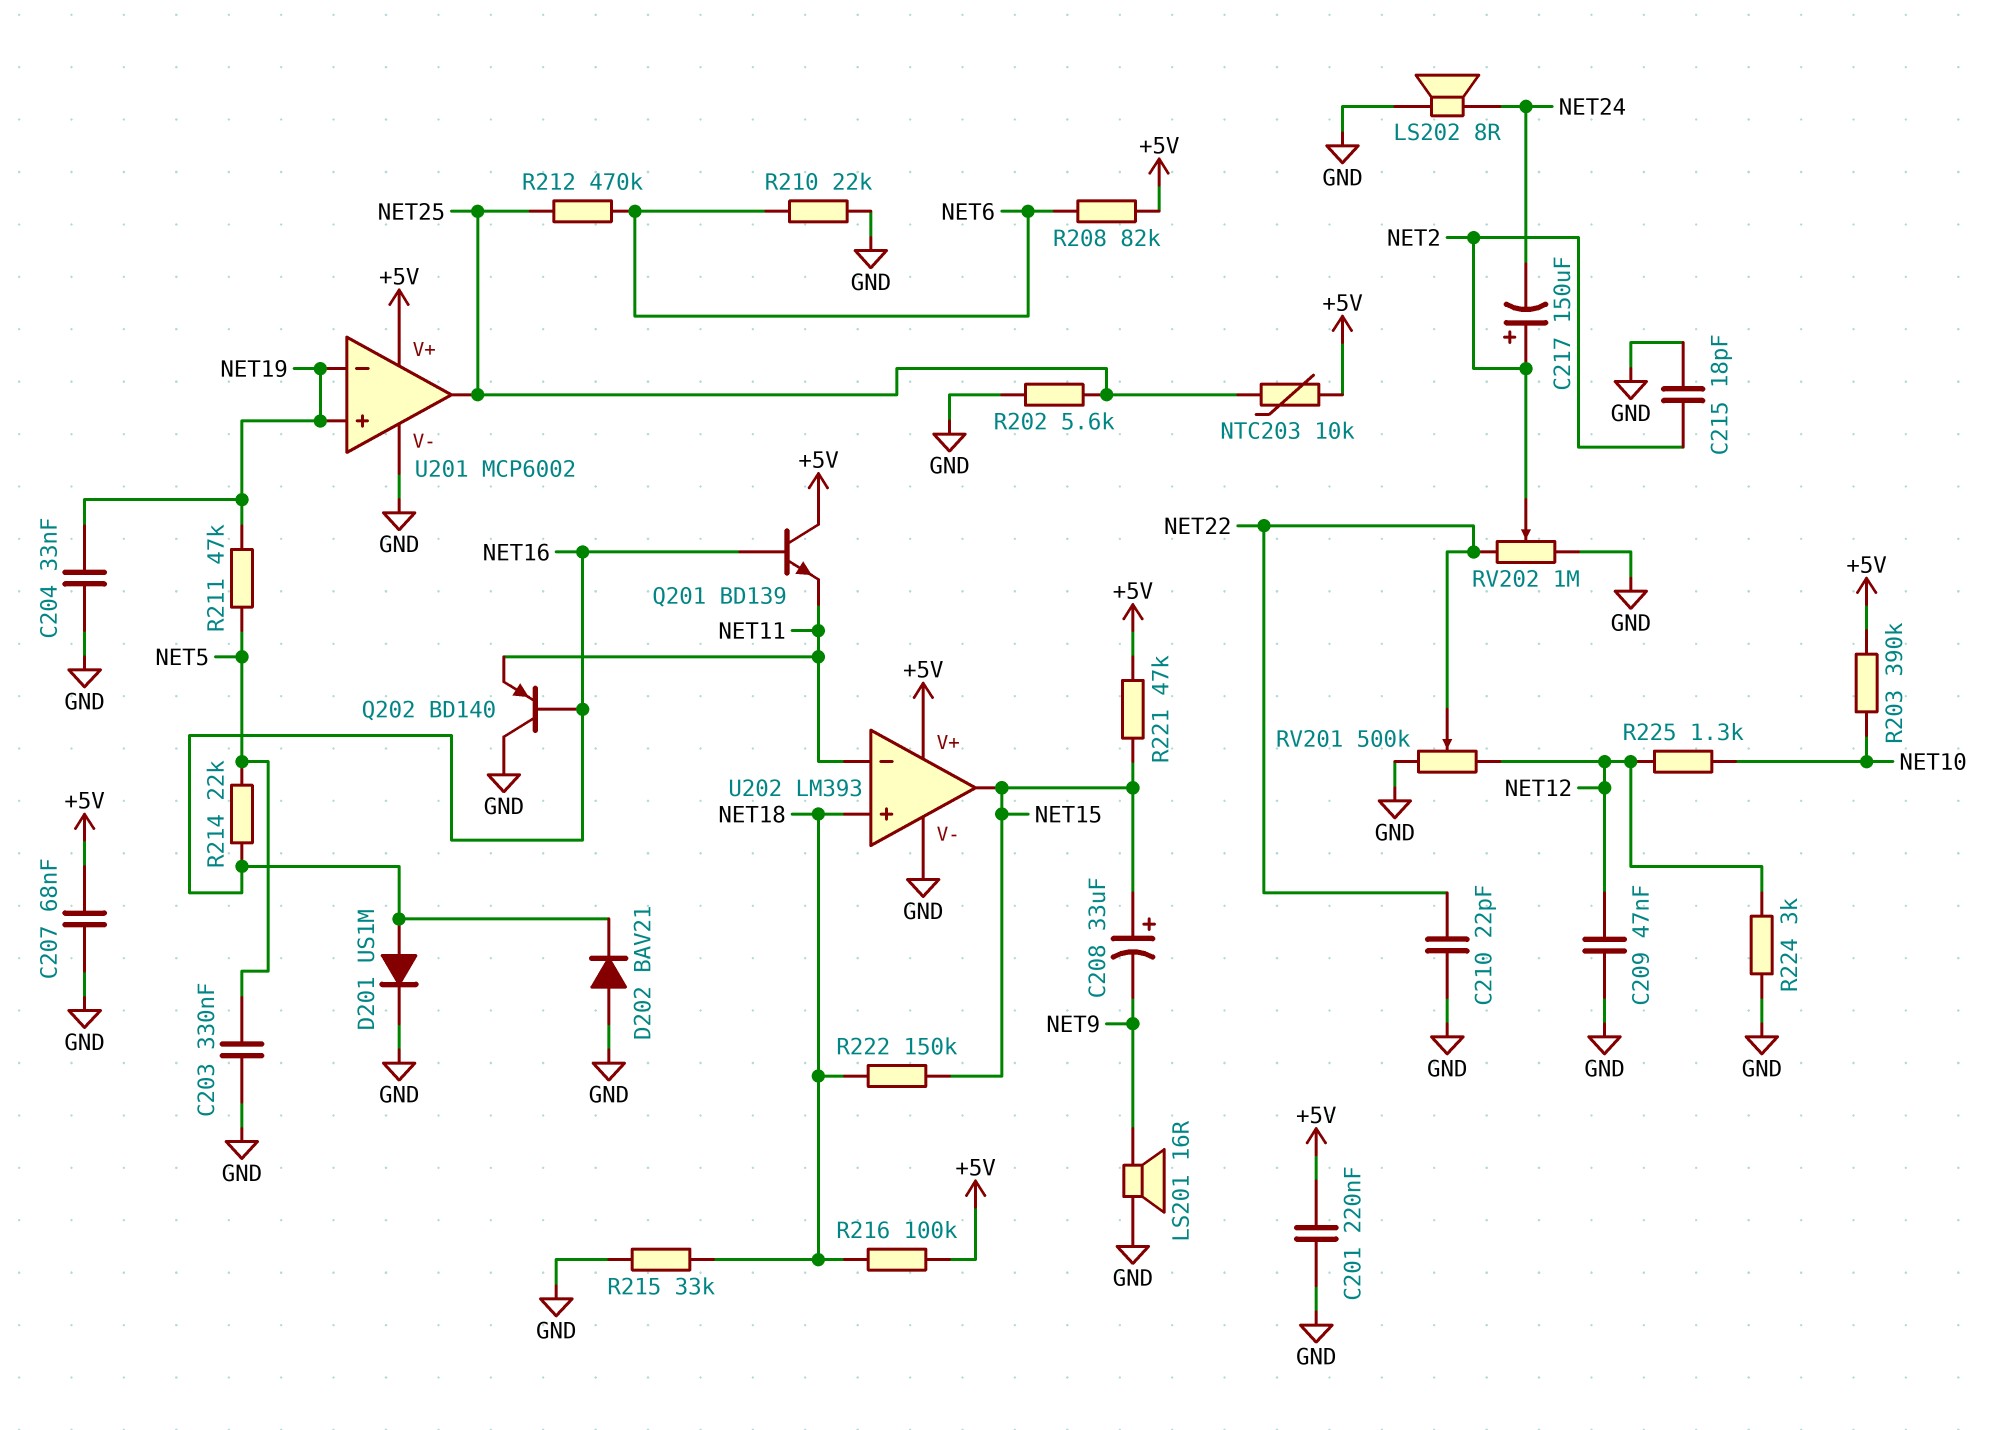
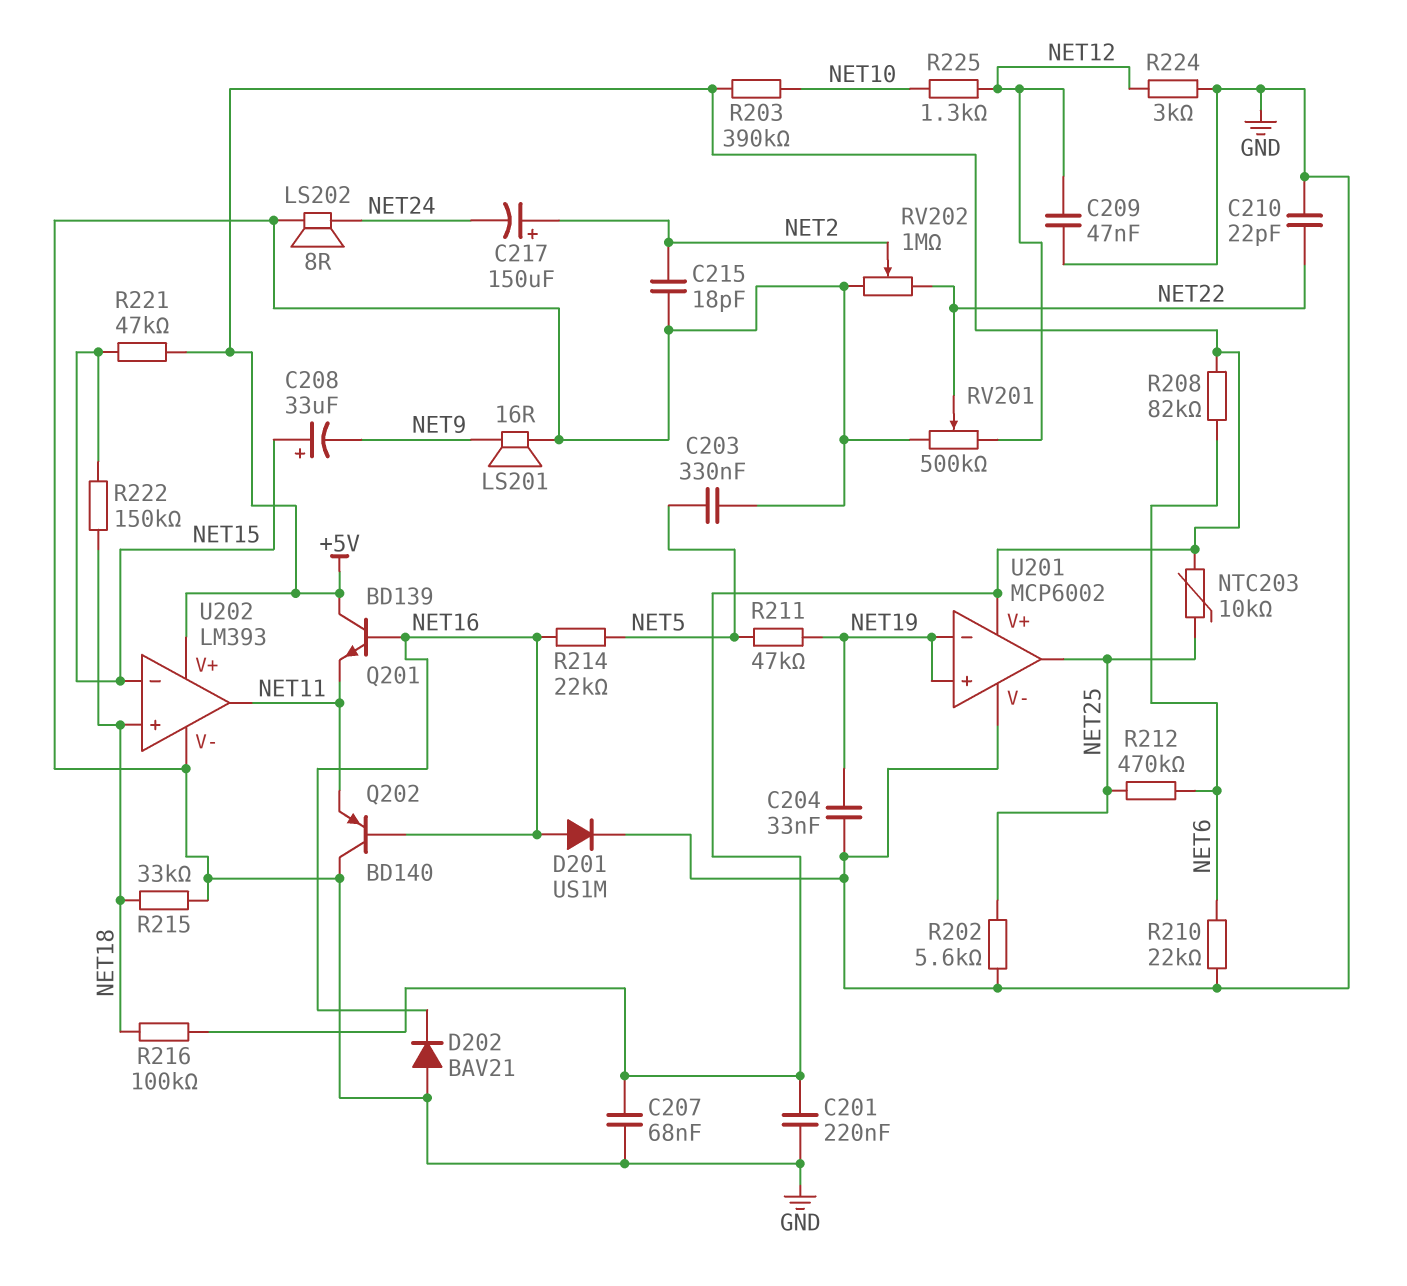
U202 pin in-: NET11 -> NET15
U202 pin out: NET15 -> NET11

